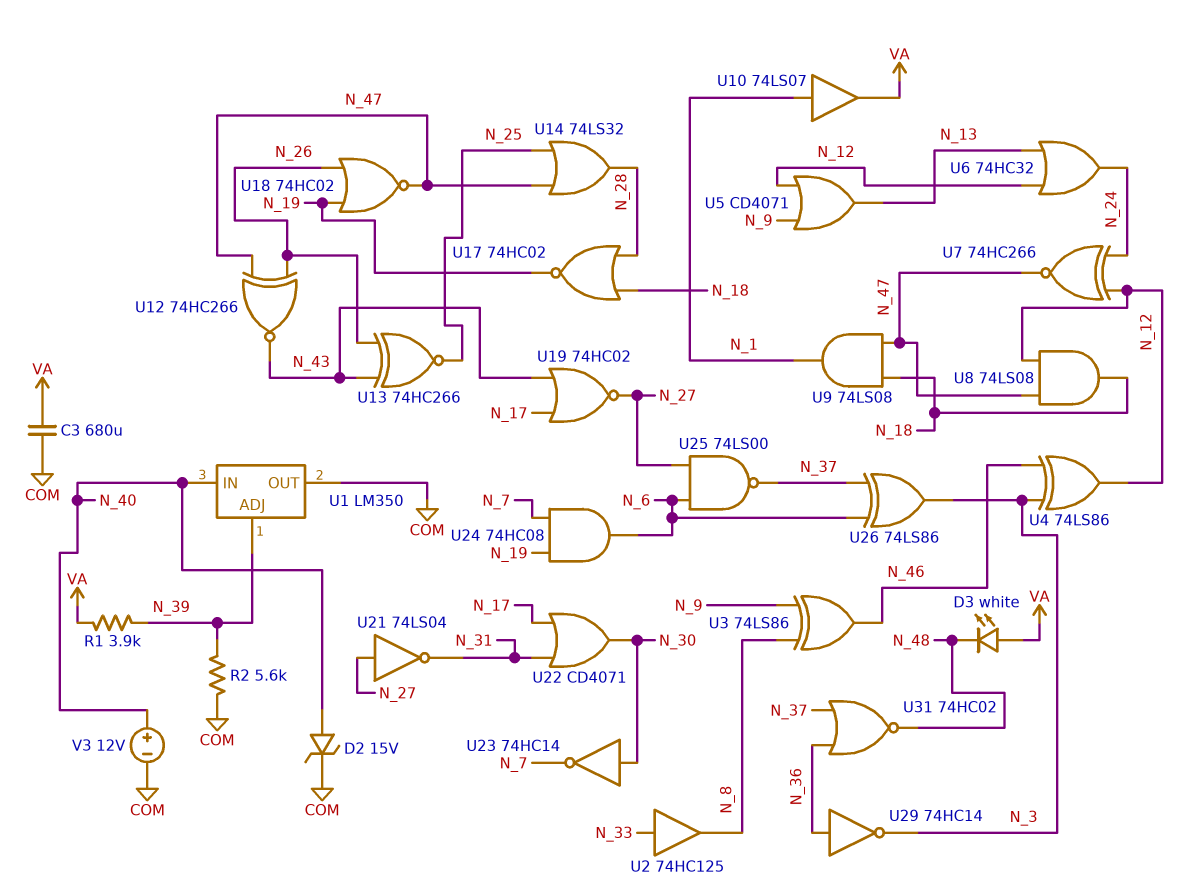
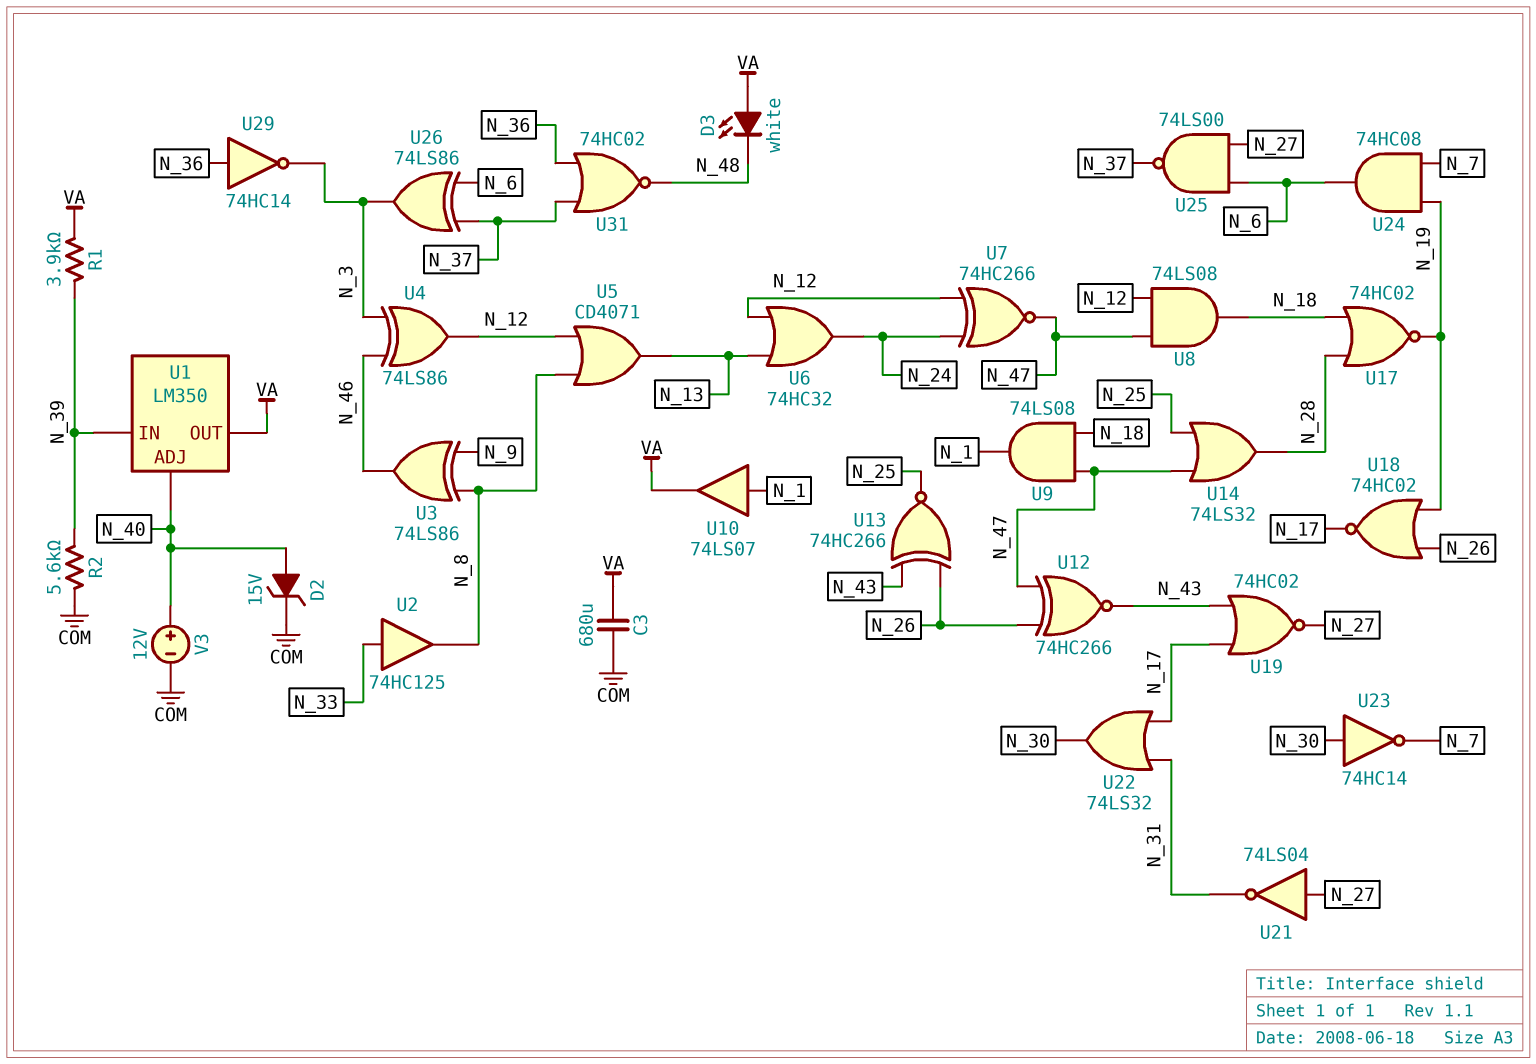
U1 pin ADJ: N_39 -> N_40
U1 pin IN: N_40 -> N_39
U1 pin OUT: COM -> VA
U5: OR CD4071 (in N_9, in N_12, out N_13) -> OR CD4071 (in N_8, in N_12, out N_13)
U18: NOR 74HC02 (in N_19, in N_26, out N_47) -> NOR 74HC02 (in N_19, in N_26, out N_17)
U22: OR CD4071 (in N_17, in N_31, out N_30) -> OR 74LS32 (in N_17, in N_31, out N_30)

